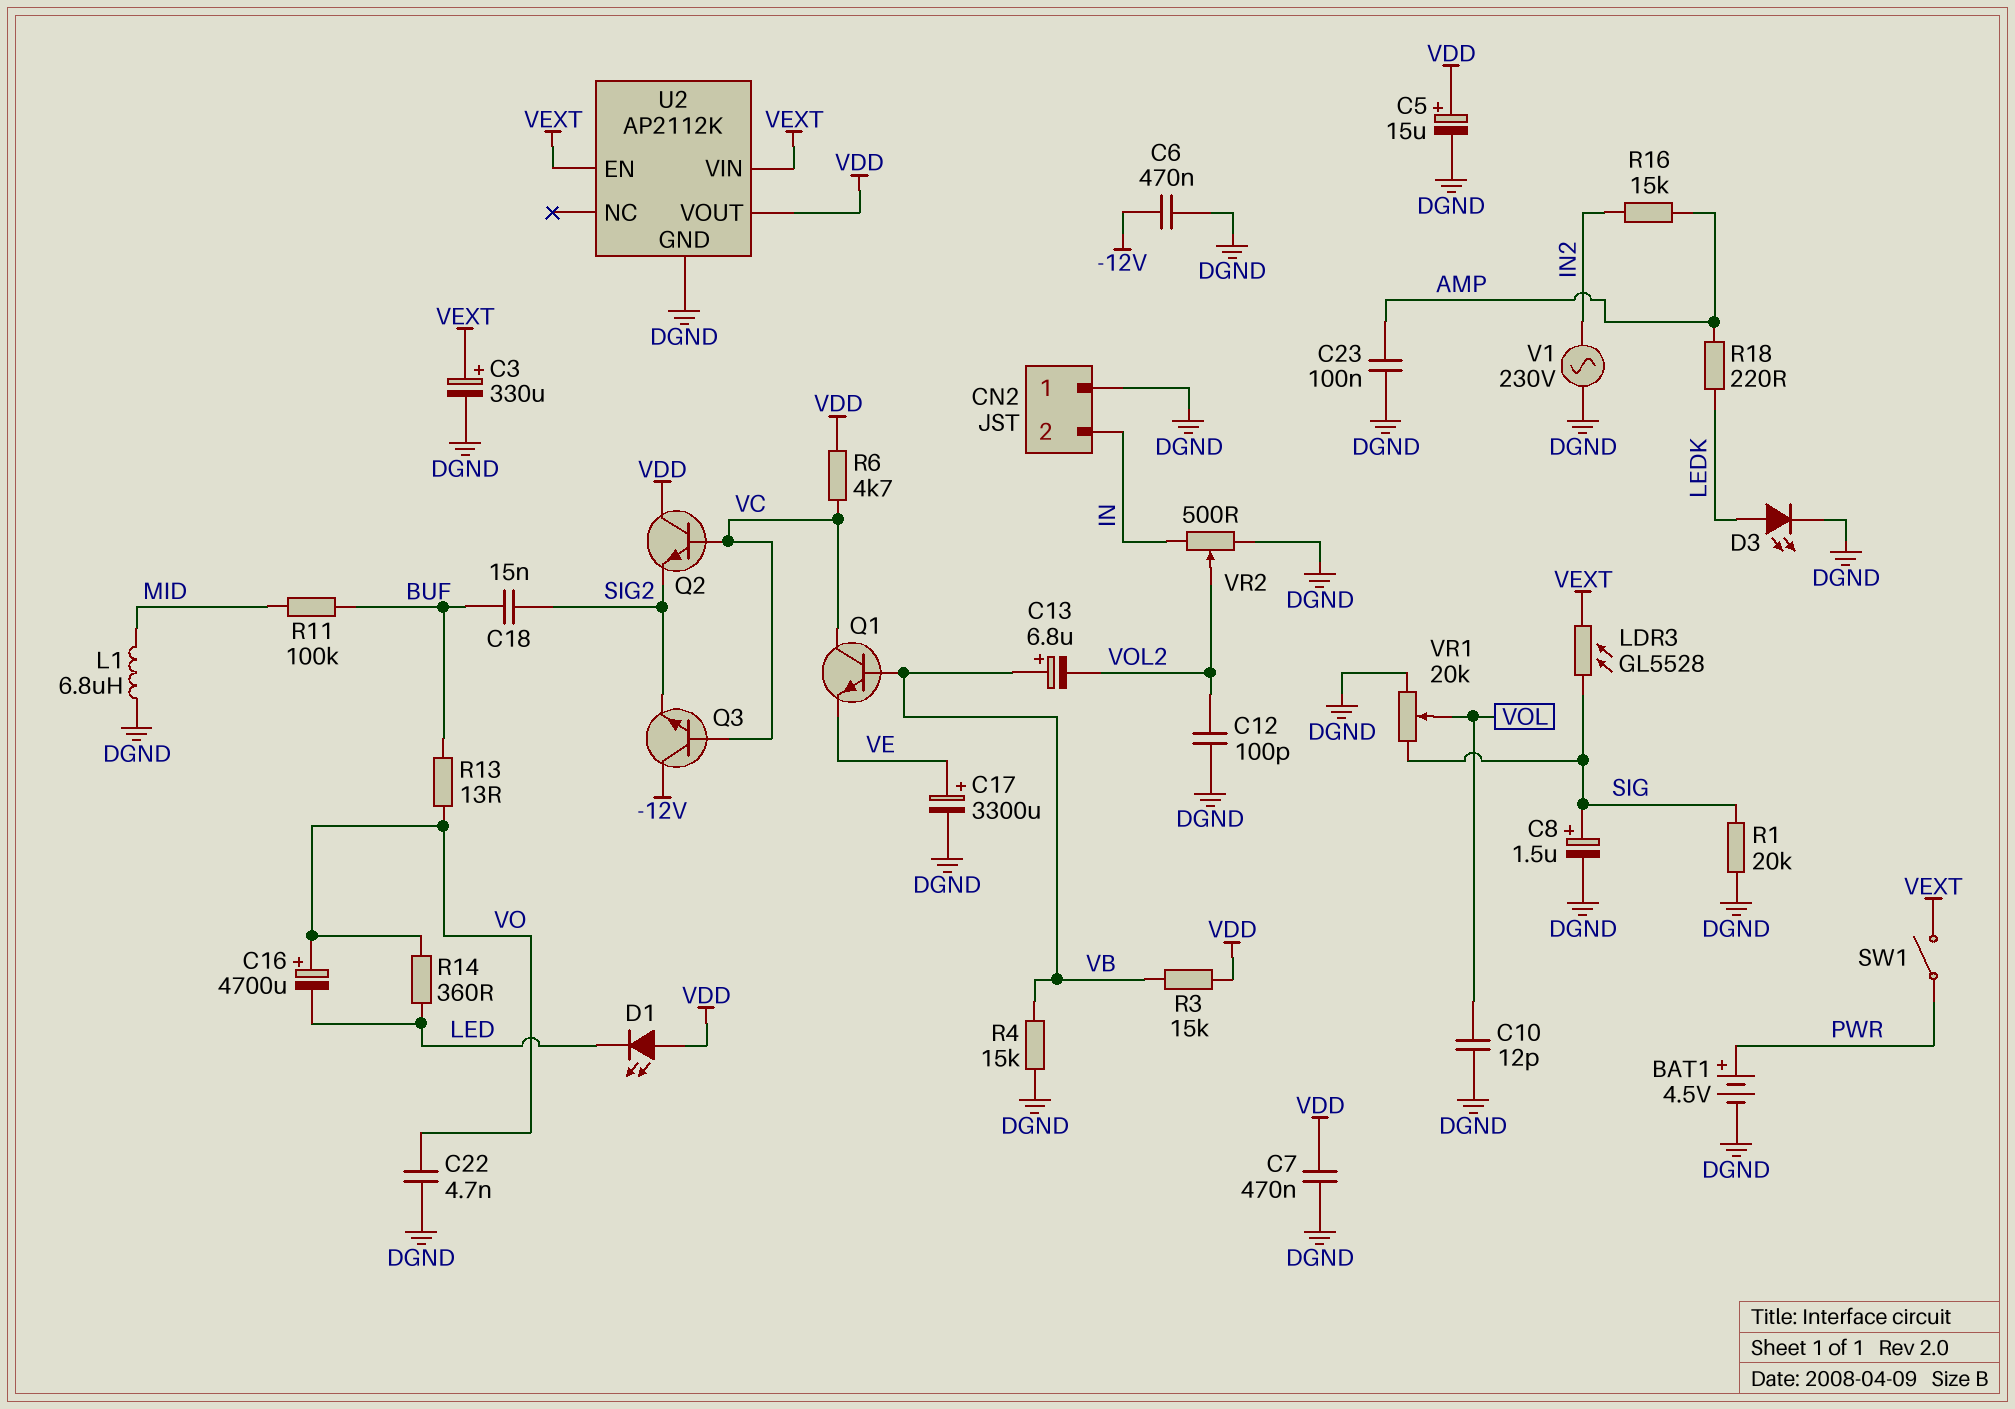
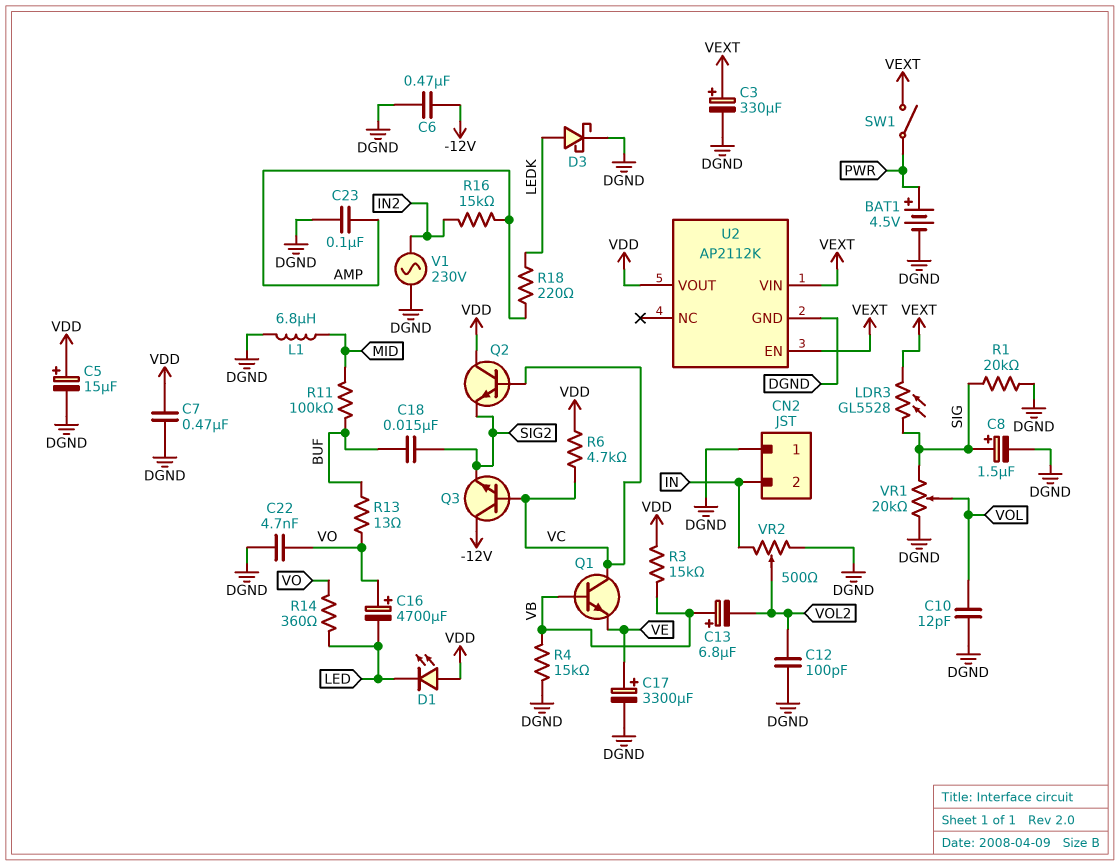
D3: LED (A LEDK, K DGND) -> schottky (A LEDK, K DGND)

